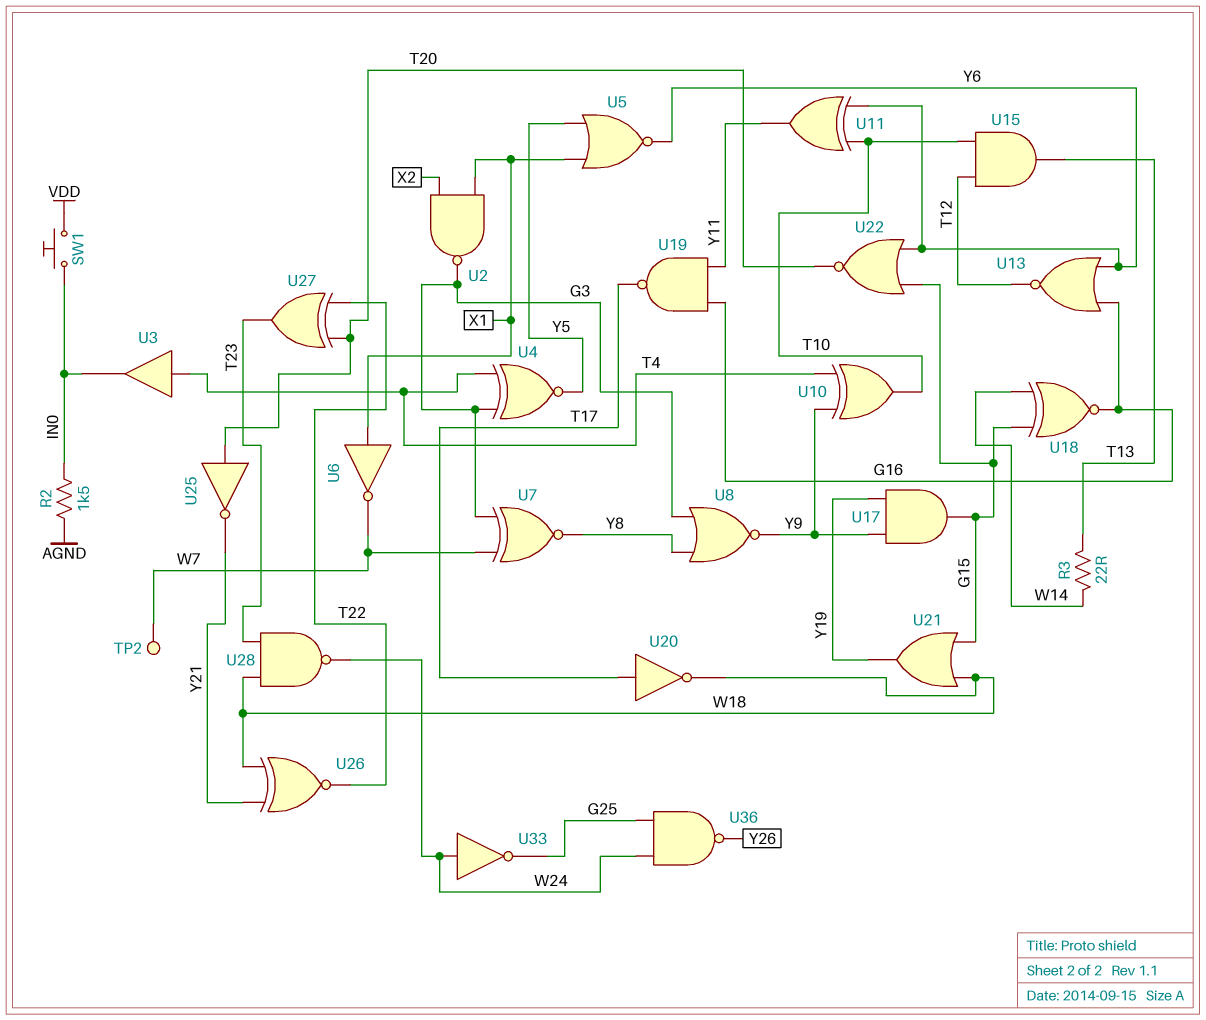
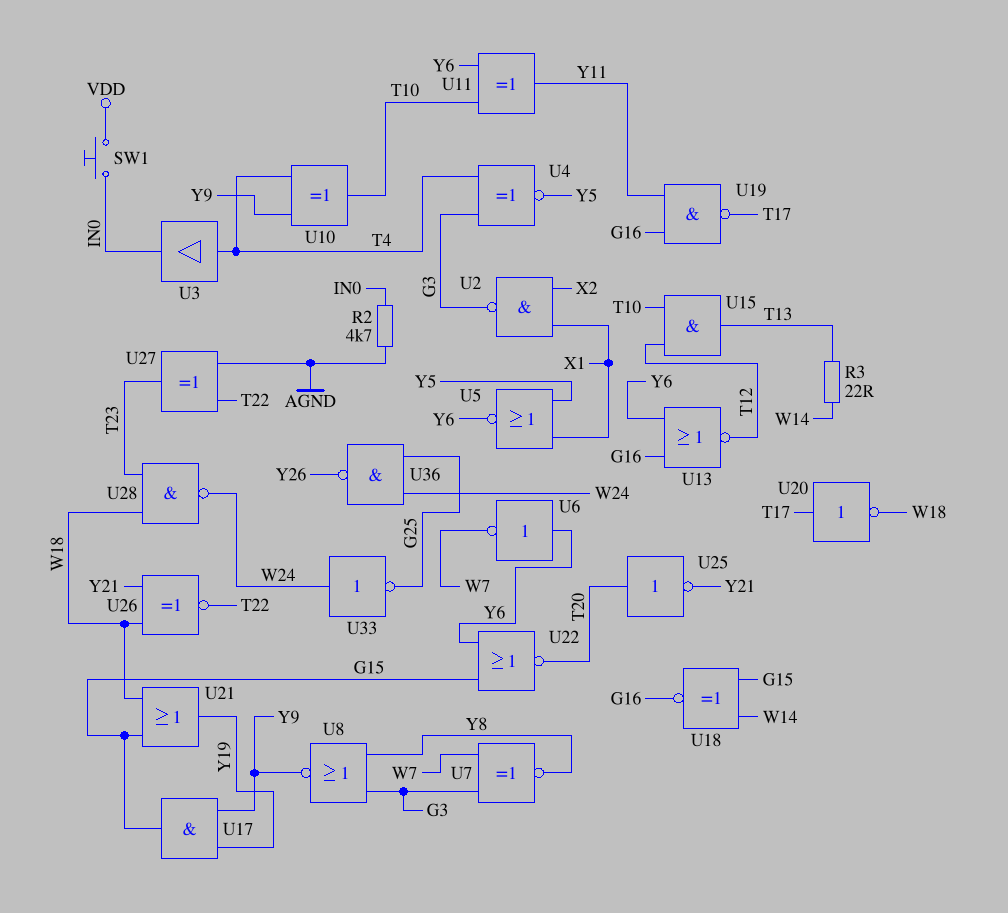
R2: 1.5k (AGND, IN0) -> 4.7k (AGND, IN0)
TP2: test point (W7) -> none
U6: NOT (in X1, out W7) -> NOT (in Y6, out W7)
U27: XOR (in T20, in T22, out T23) -> XOR (in AGND, in T22, out T23)

